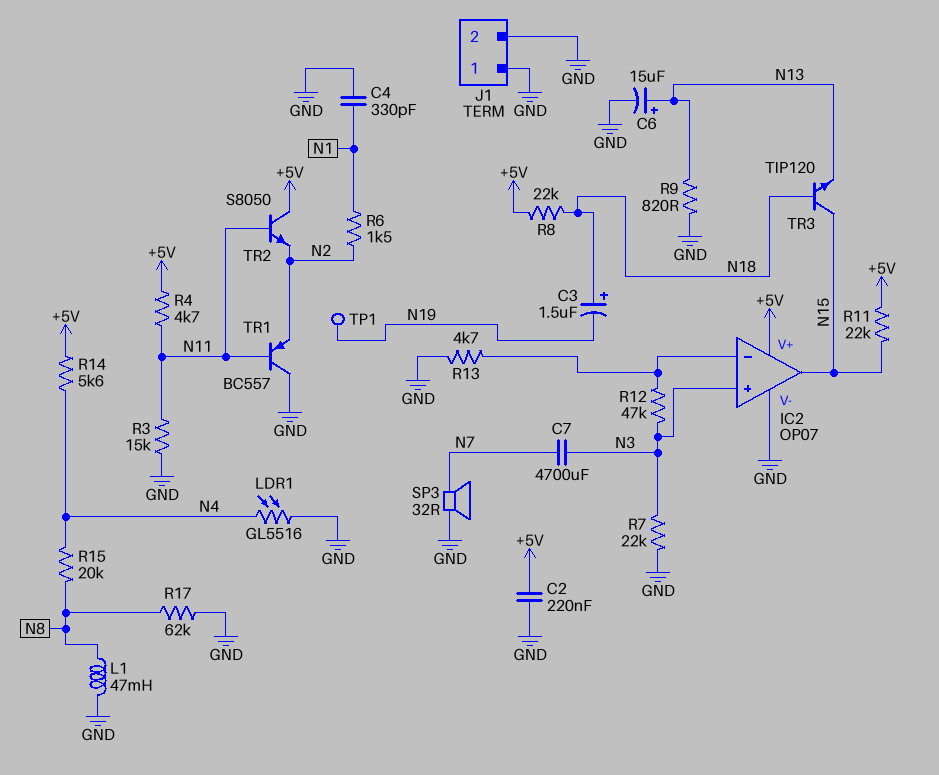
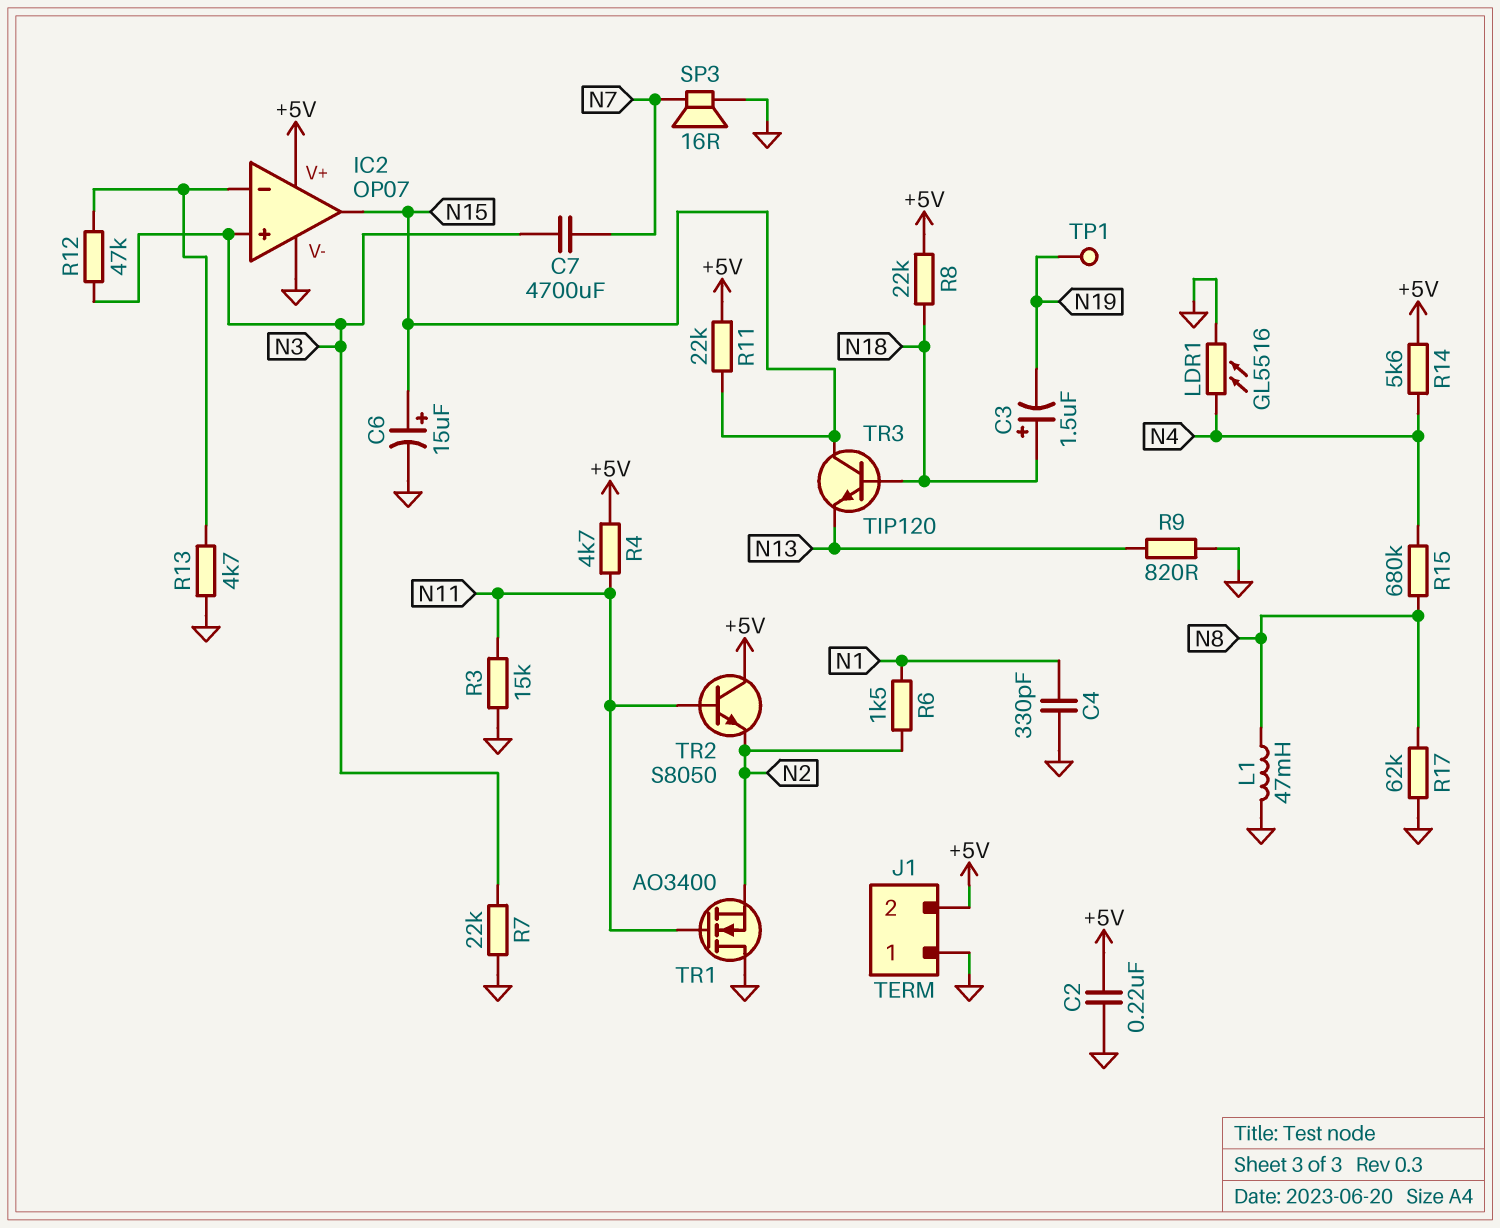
C6: 15uF (plus N13, minus GND) -> 15uF (plus N15, minus GND)
J1 pin 2: GND -> +5V
R15: 20k (N4, N8) -> 680k (N4, N8)
SP3: speaker 32R (GND, N7) -> speaker 16R (GND, N7)
TR1: PNP BC557 (B N11, C GND, E N2) -> NMOS AO3400 (G N11, D GND, S N2)

